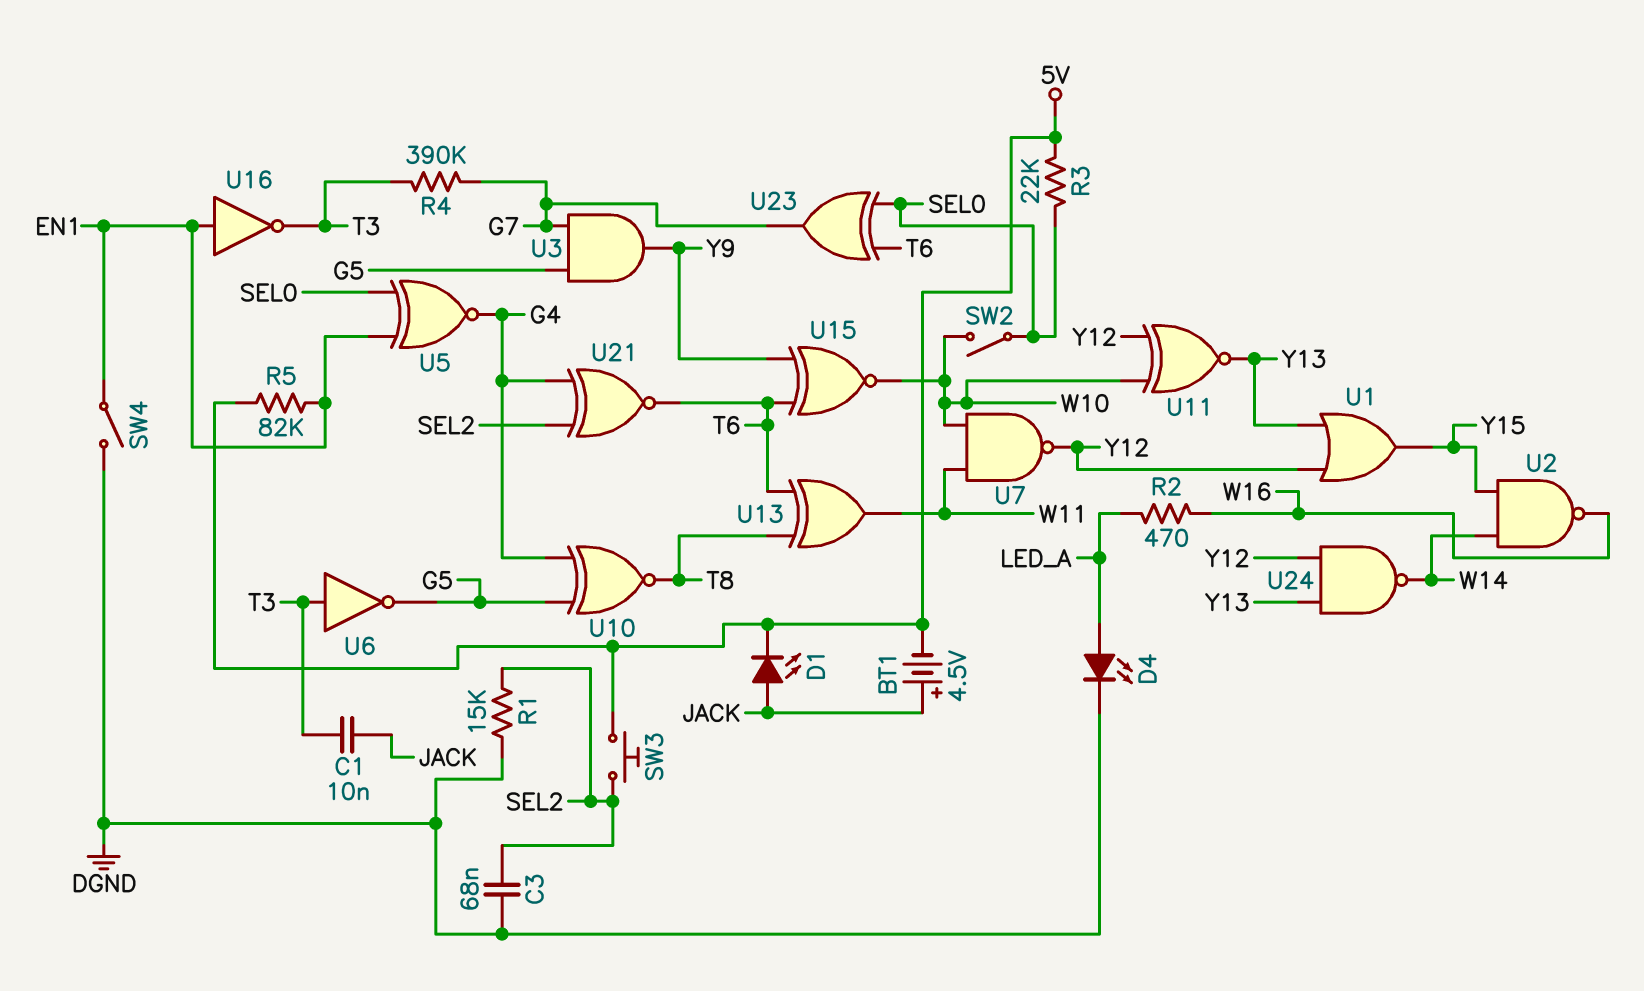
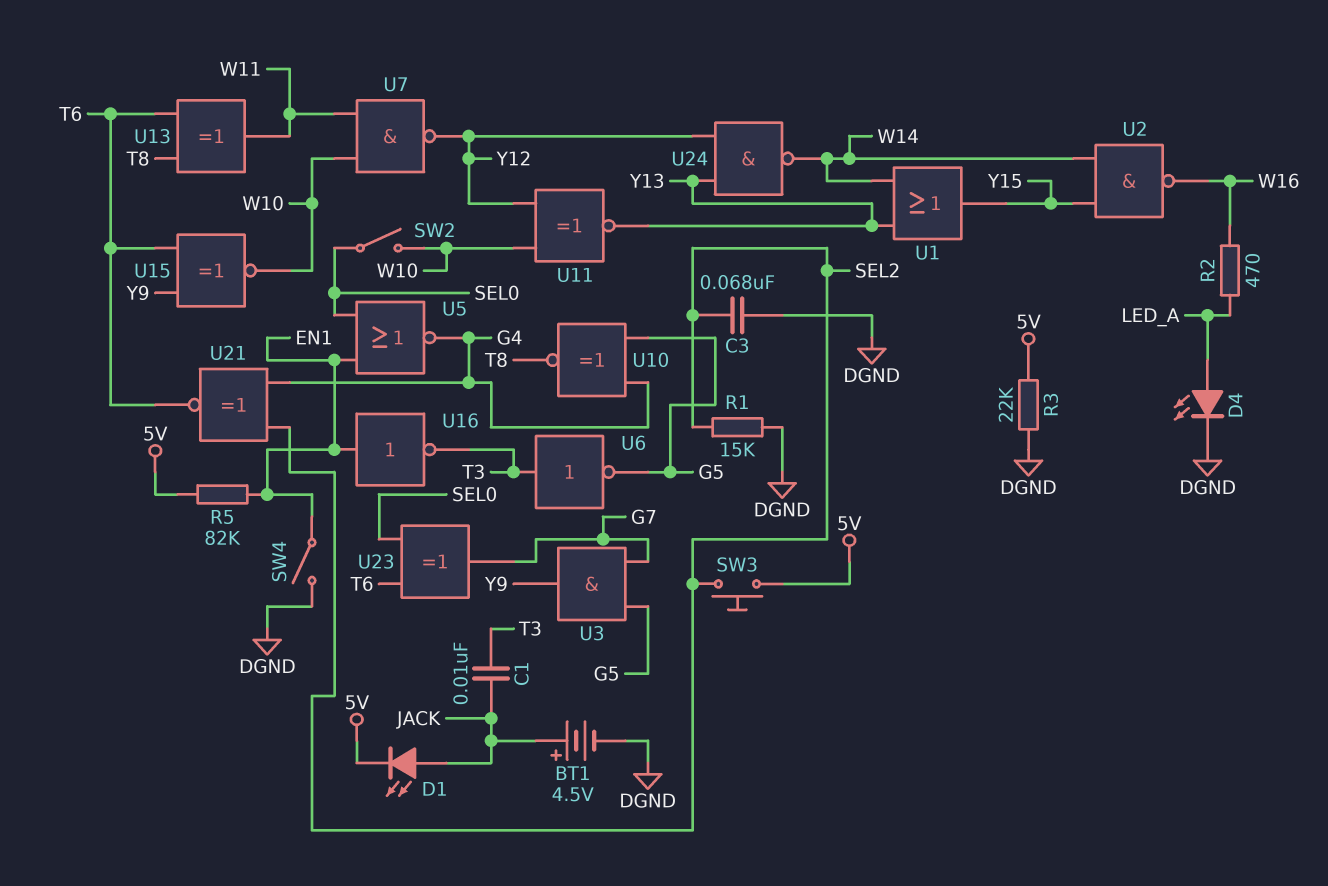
BT1: 4.5V (plus JACK, minus 5V) -> 4.5V (plus JACK, minus DGND)
R3: 22k (5V, SEL0) -> 22k (5V, DGND)
R4: 390k (G7, T3) -> none
U1: OR (in Y12, in Y13, out Y15) -> OR (in W14, in Y13, out Y15)
U5: XNOR (in EN1, in SEL0, out G4) -> NOR (in EN1, in SEL0, out G4)

